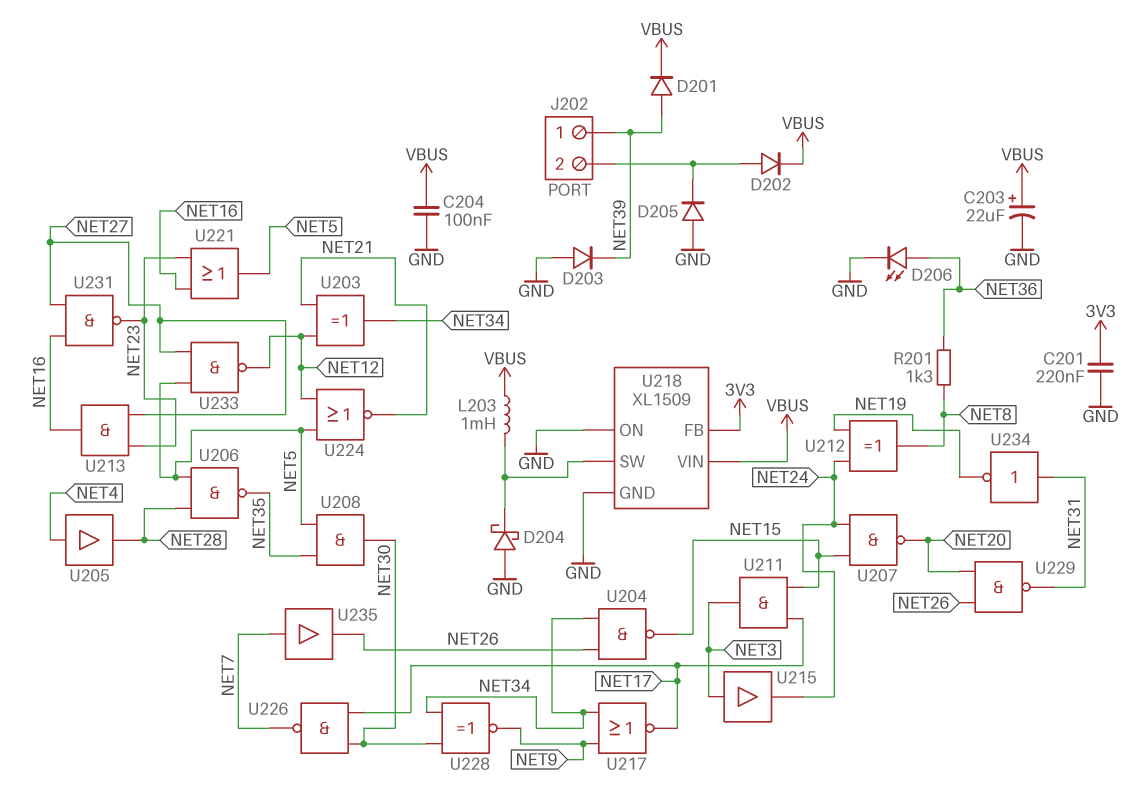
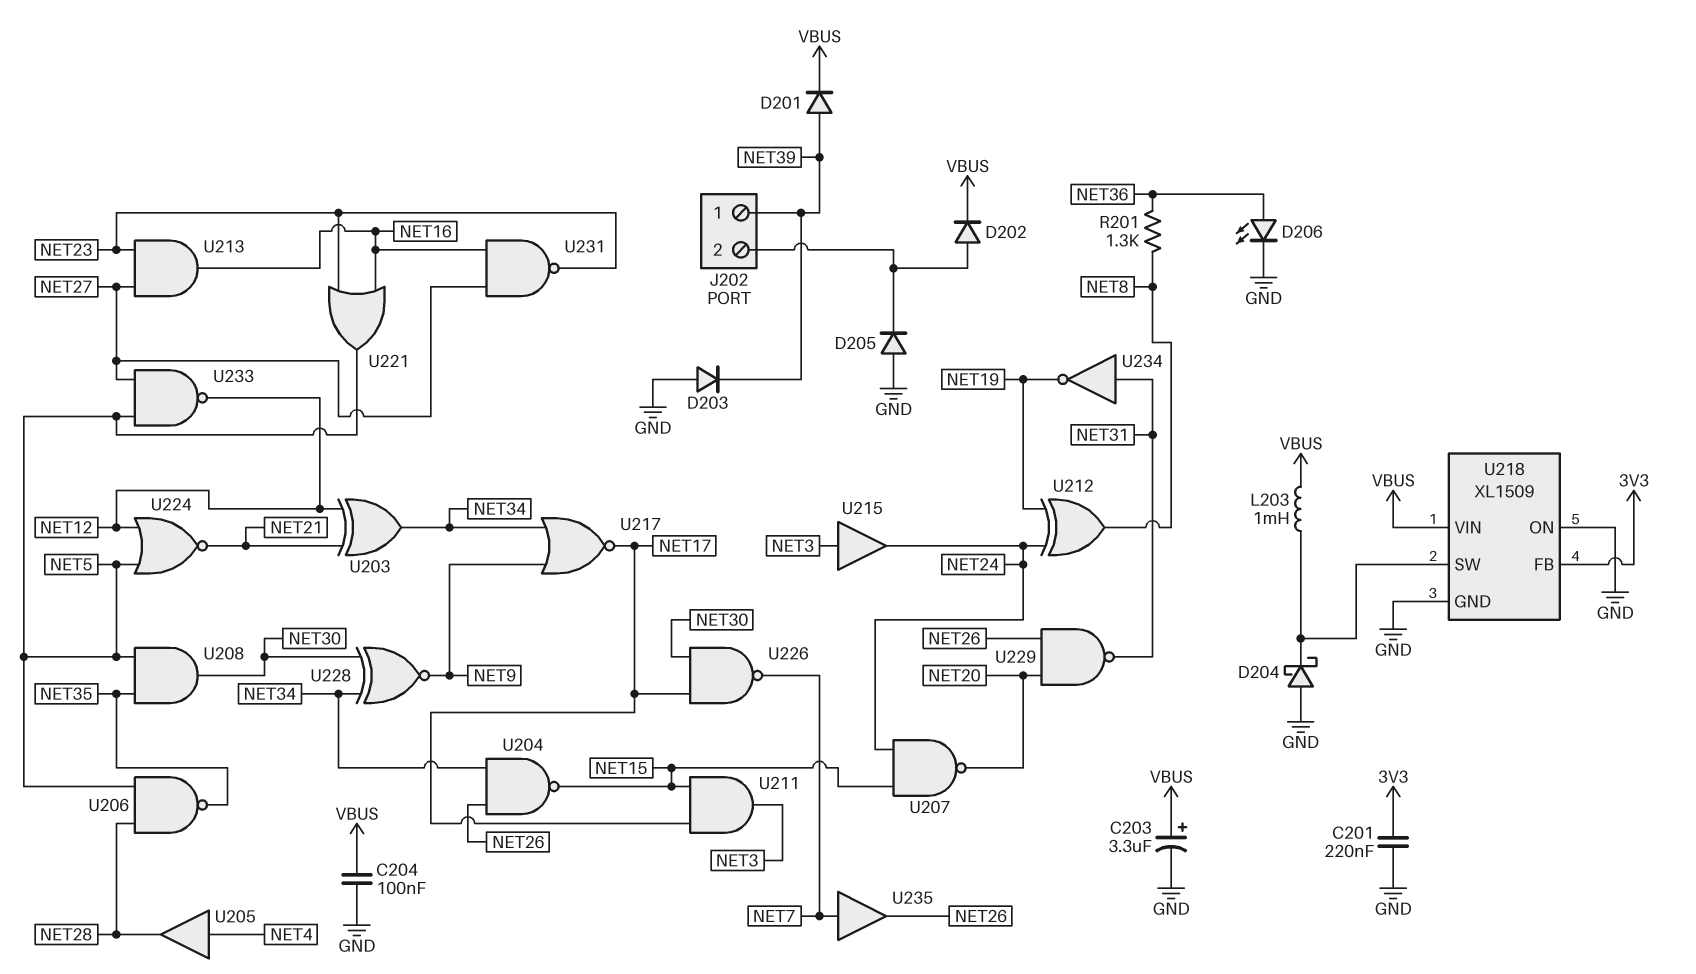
C203: 22uF (plus VBUS, minus GND) -> 3.3uF (plus VBUS, minus GND)

